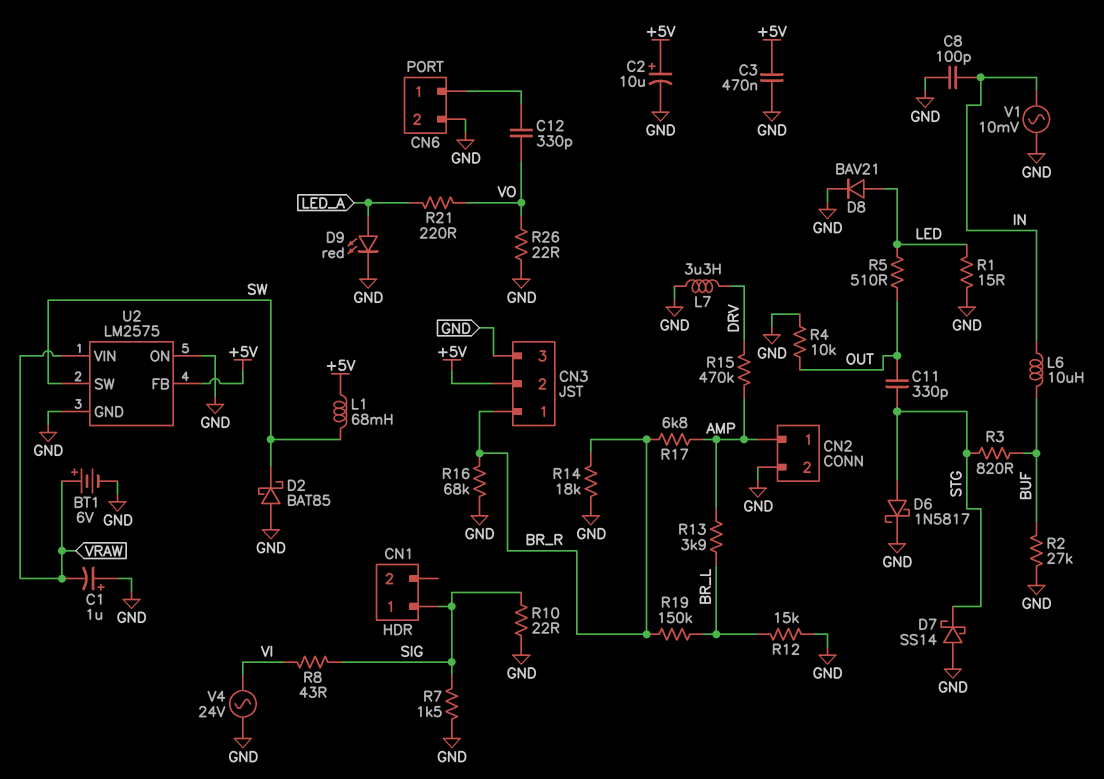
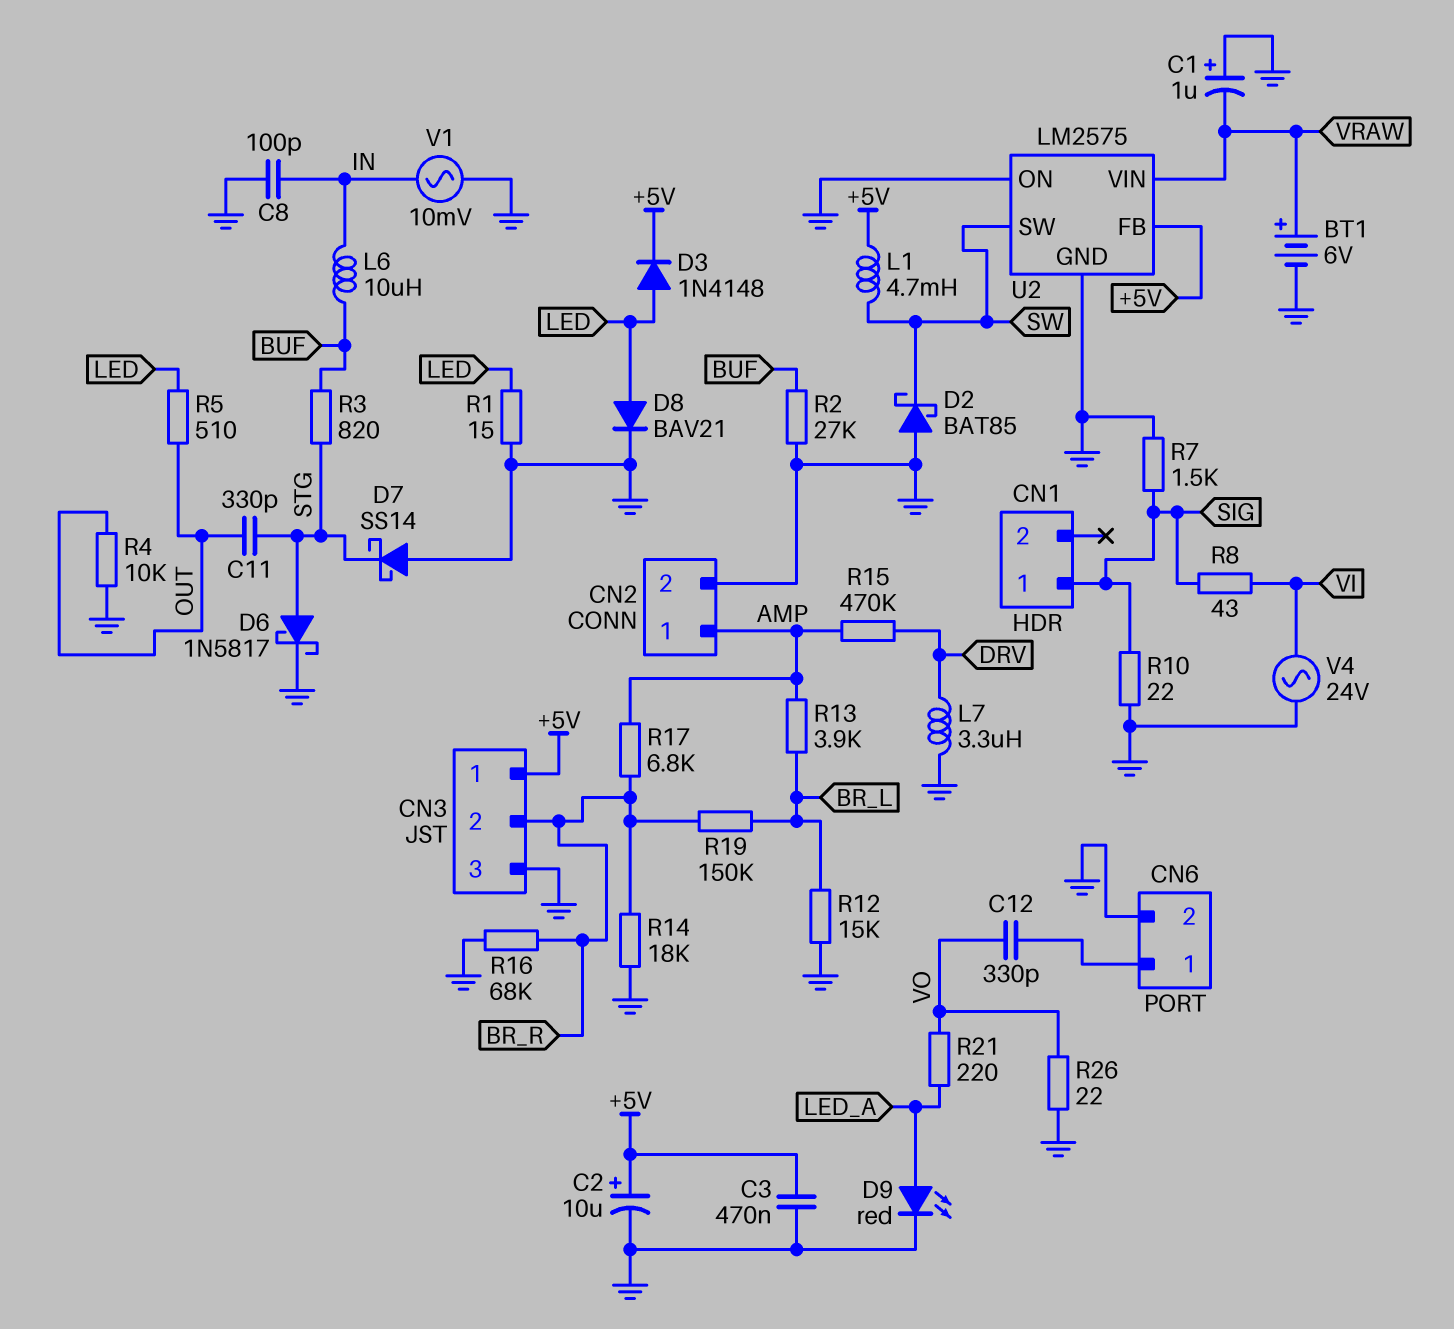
CN3 pin 1: BR_R -> +5V
CN3 pin 2: +5V -> BR_R
D3: none -> diode 1N4148 (A LED, K +5V)
L1: 68mH (+5V, SW) -> 4.7mH (+5V, SW)

